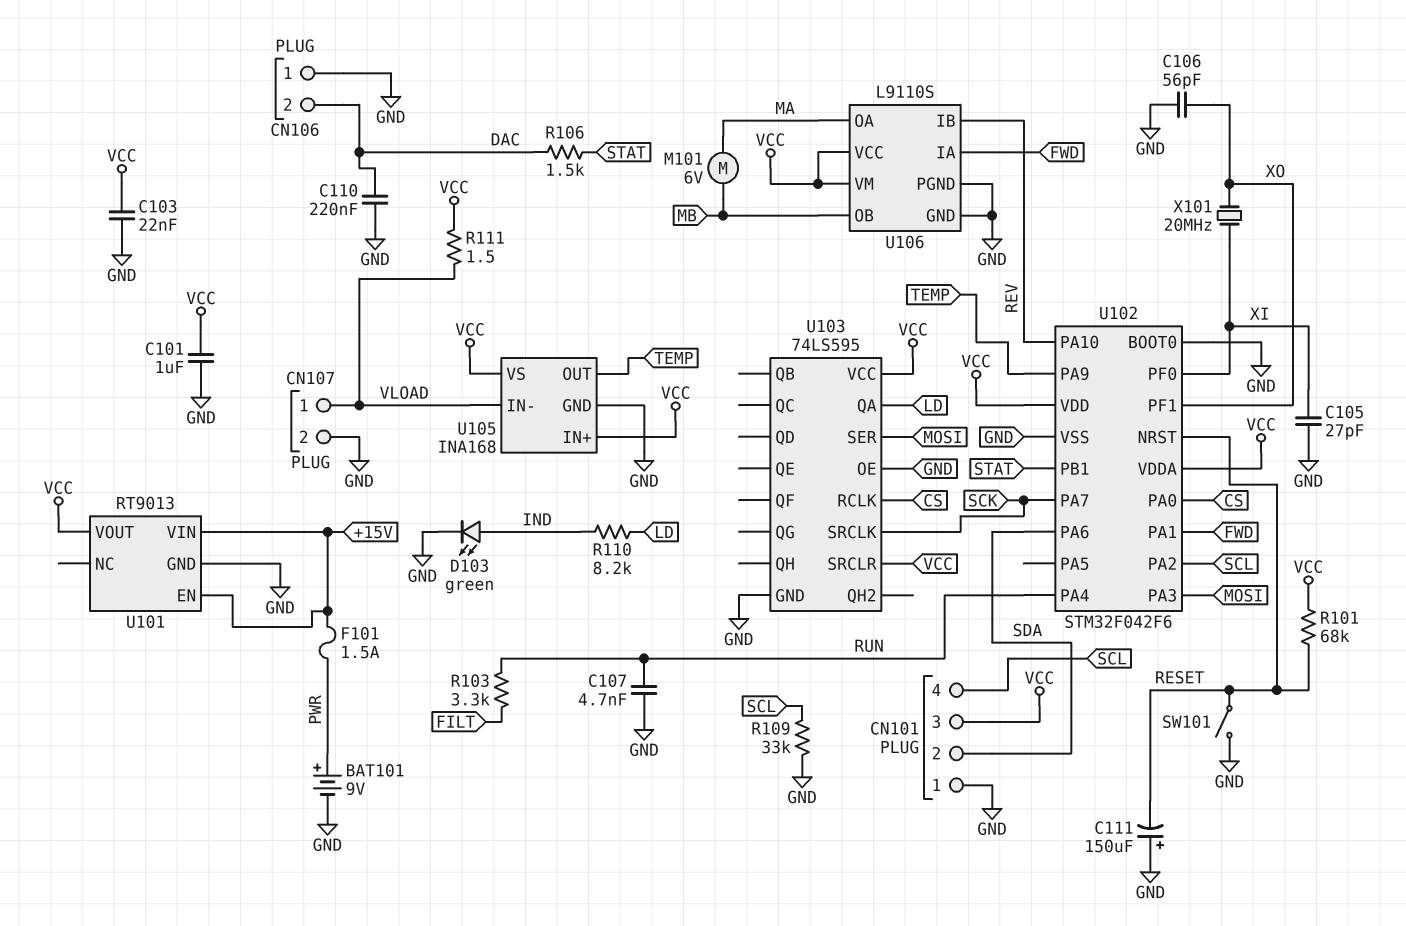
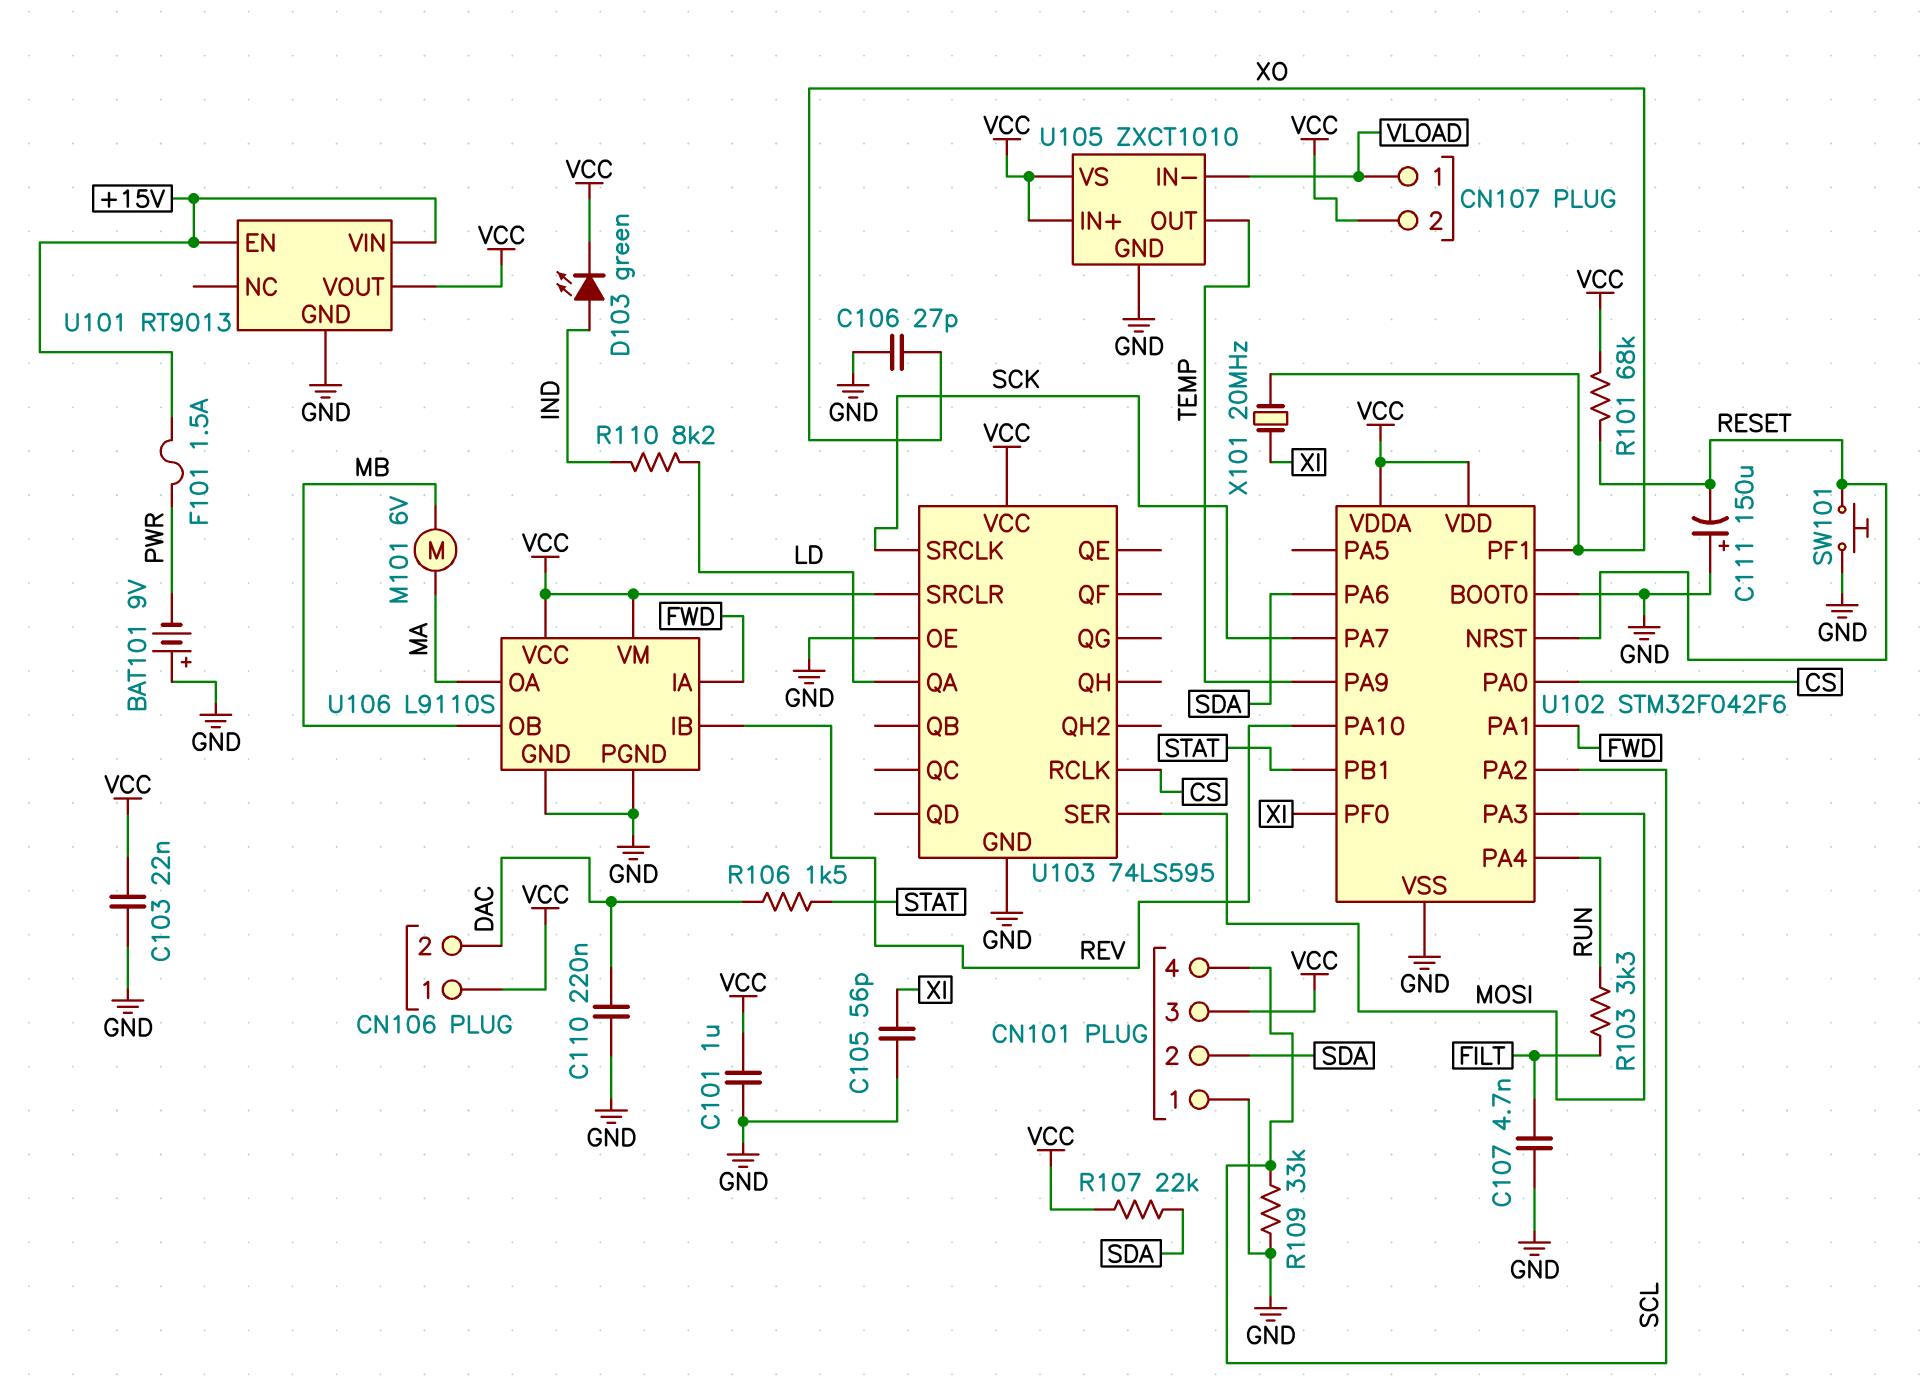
BAT101: 9V (plus PWR, minus GND) -> 9V (plus GND, minus PWR)
C105: 27pF (GND, XI) -> 56pF (GND, XI)
C106: 56pF (GND, XO) -> 27pF (GND, XO)
C107: 4.7nF (GND, RUN) -> 4.7nF (FILT, GND)
CN106 pin 1: GND -> VCC
CN107 pin 2: GND -> VCC
D103: LED green (A IND, K GND) -> LED green (A IND, K VCC)
R107: none -> 22k (SDA, VCC)
R111: 1.5 (VCC, VLOAD) -> none
SW101: switch (GND, RESET) -> button (GND, RESET)
U105: INA168 -> ZXCT1010

